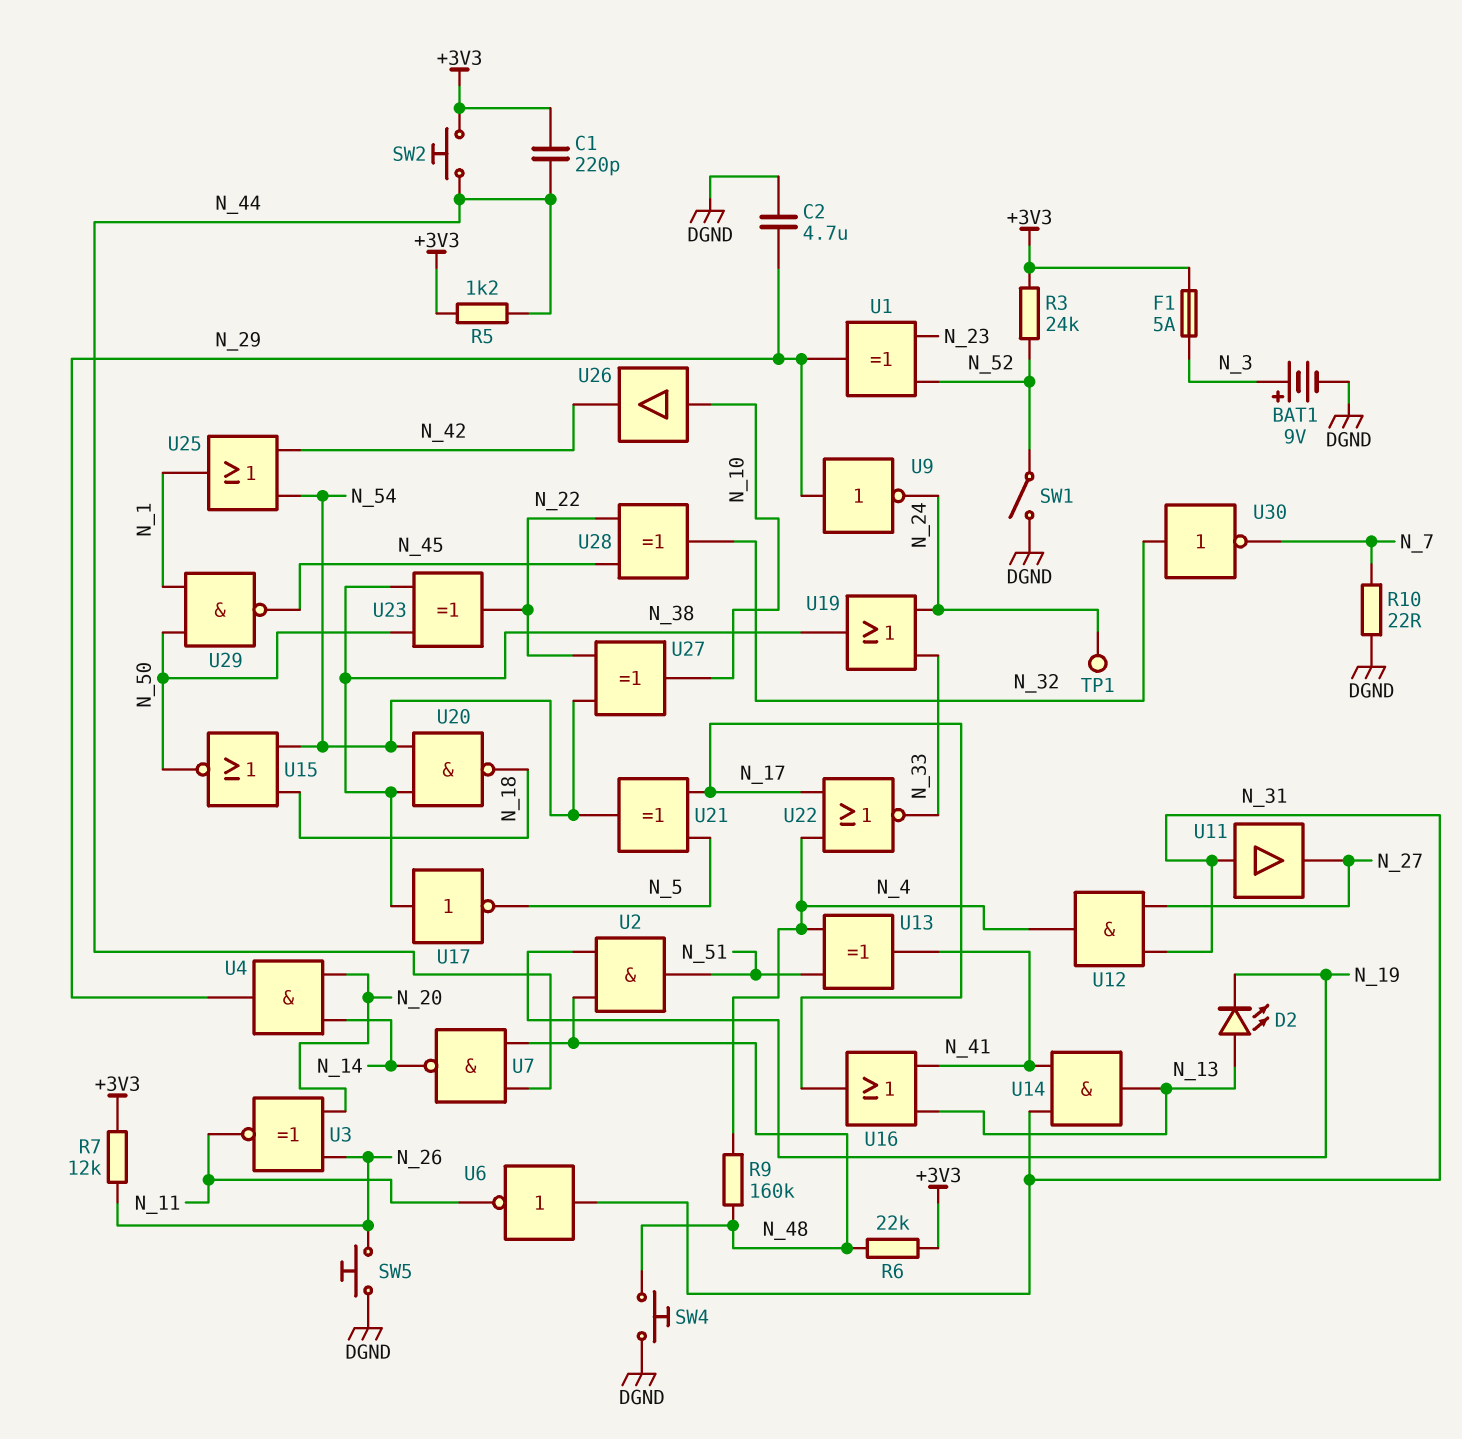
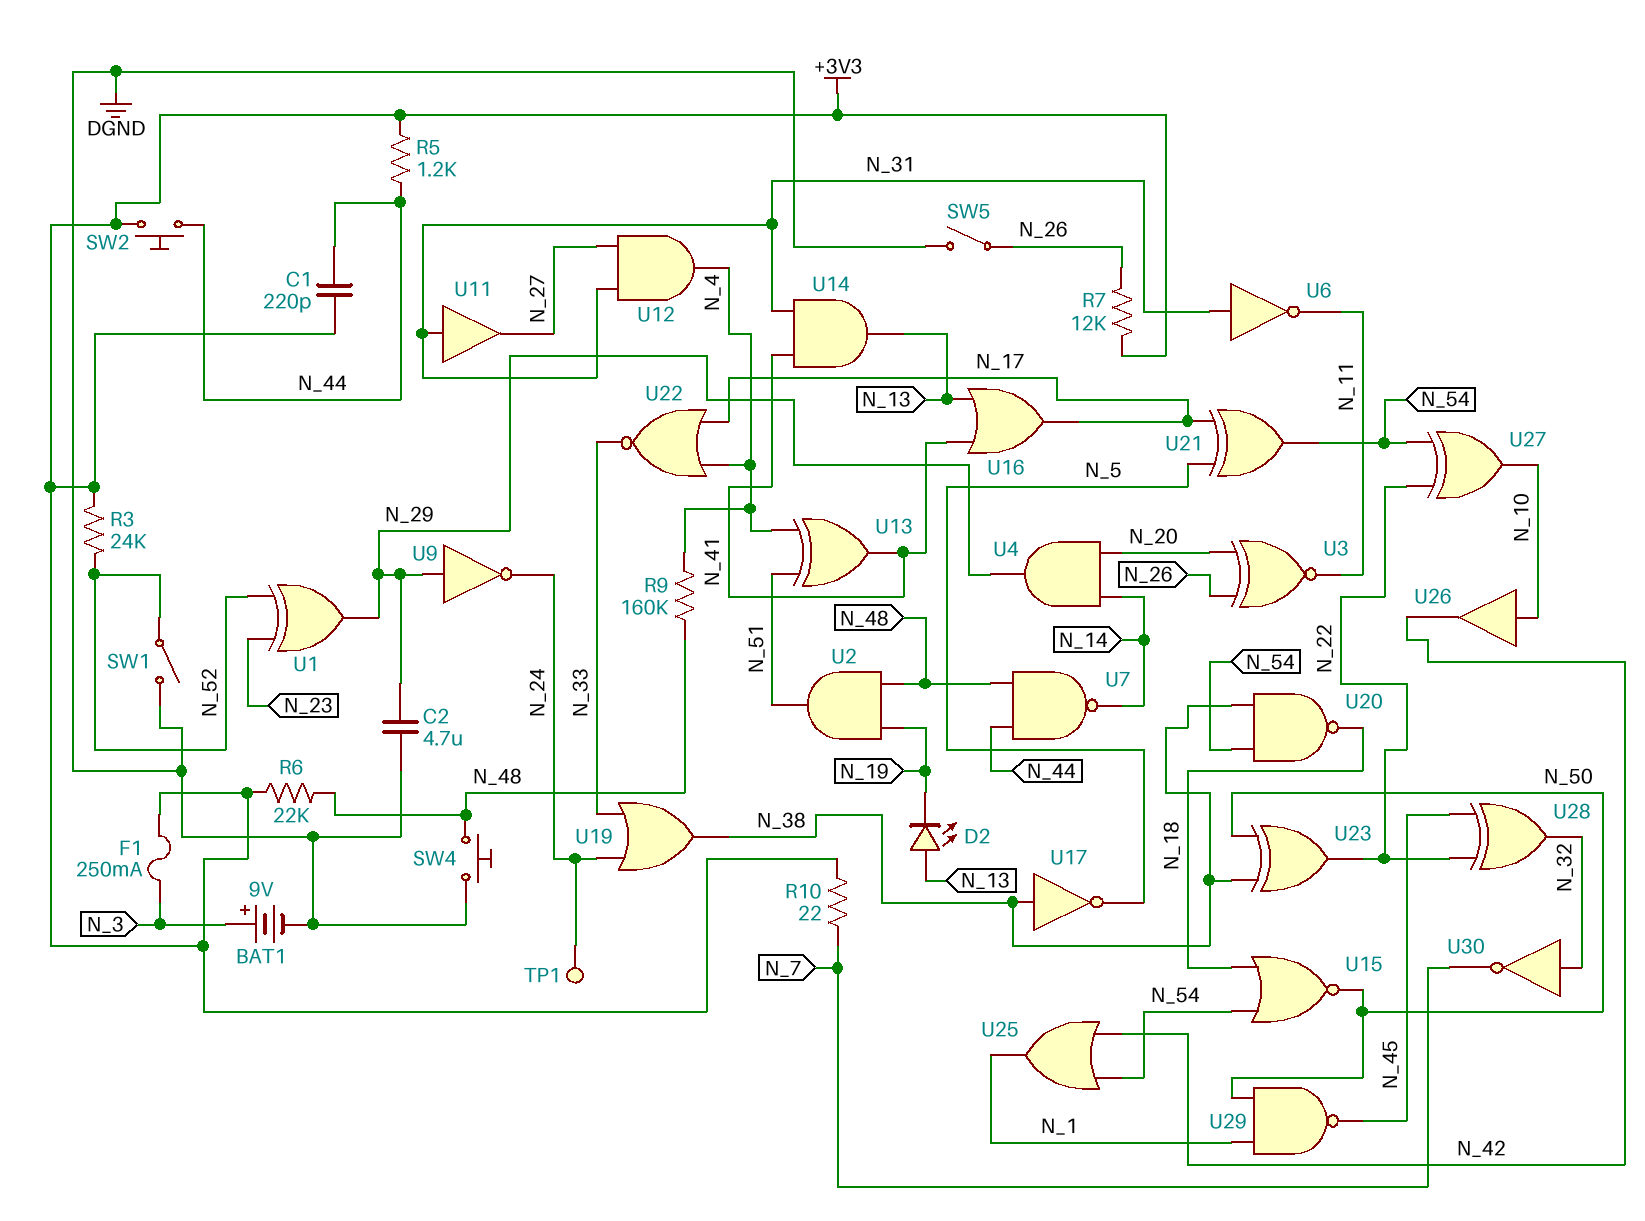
F1: 5A (+3V3, N_3) -> 250mA (+3V3, N_3)
R10: 22 (DGND, N_7) -> 22 (+3V3, N_7)
SW5: button (DGND, N_26) -> switch (DGND, N_26)

